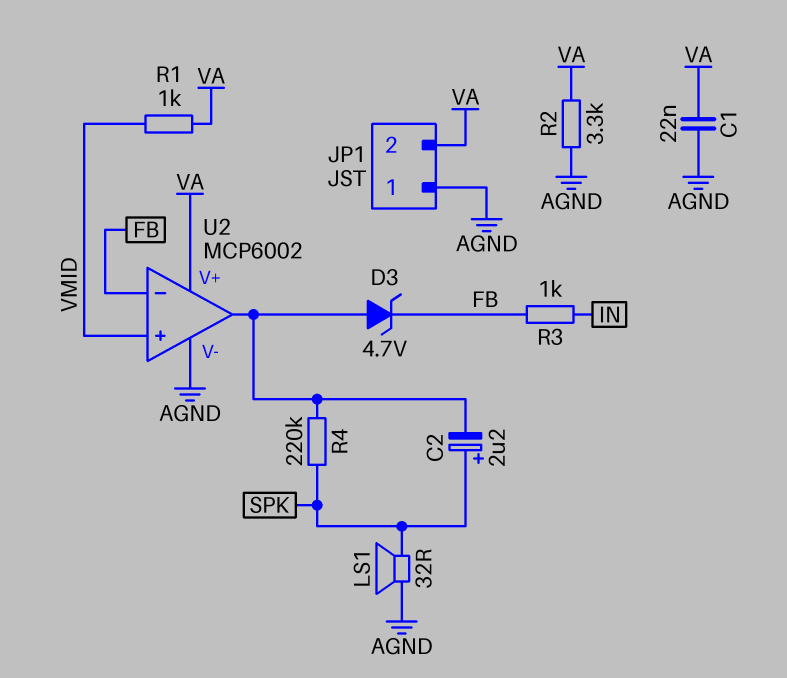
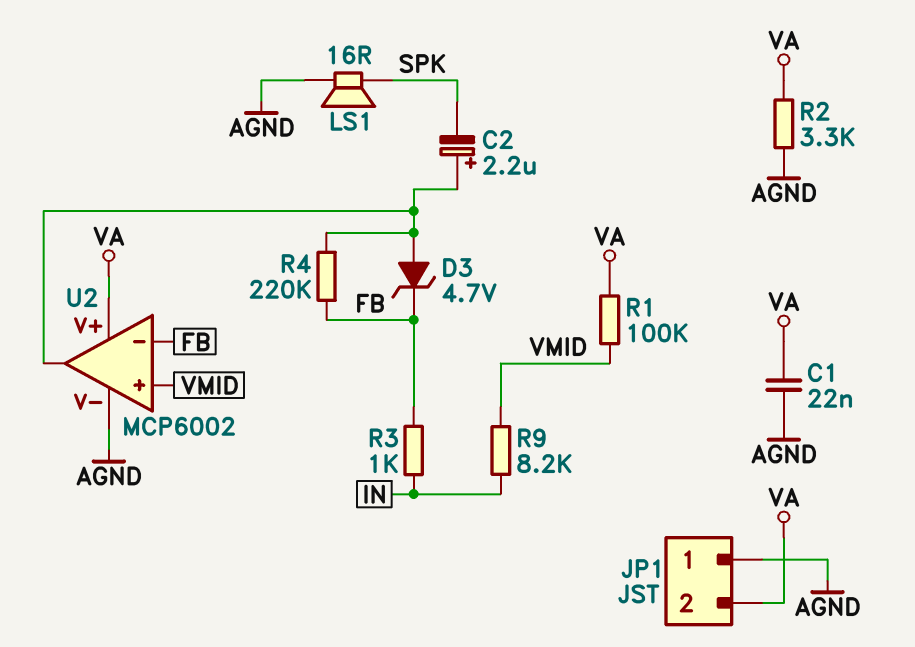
C2: 2.2uF (plus SPK, minus U2/out) -> 2.2uF (plus U2/out, minus SPK)
LS1: speaker 32R (AGND, SPK) -> speaker 16R (AGND, SPK)
R1: 1k (VA, VMID) -> 100k (VA, VMID)
R4: 220k (SPK, U2/out) -> 220k (FB, U2/out)
R9: none -> 8.2k (IN, VMID)

